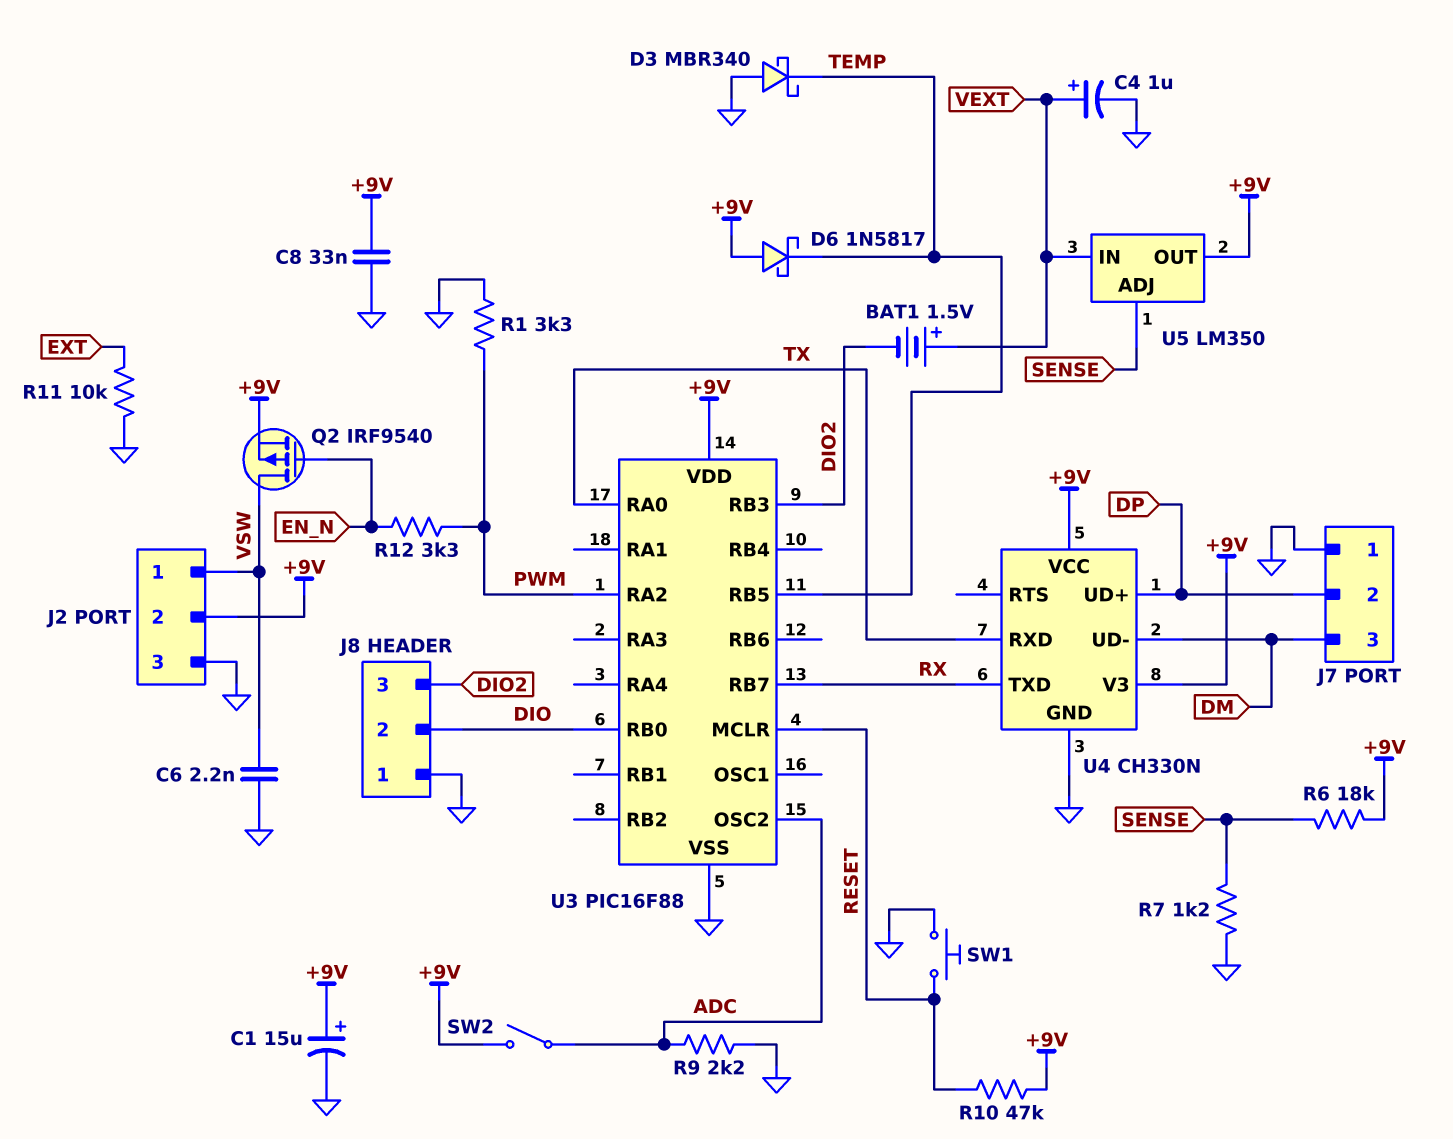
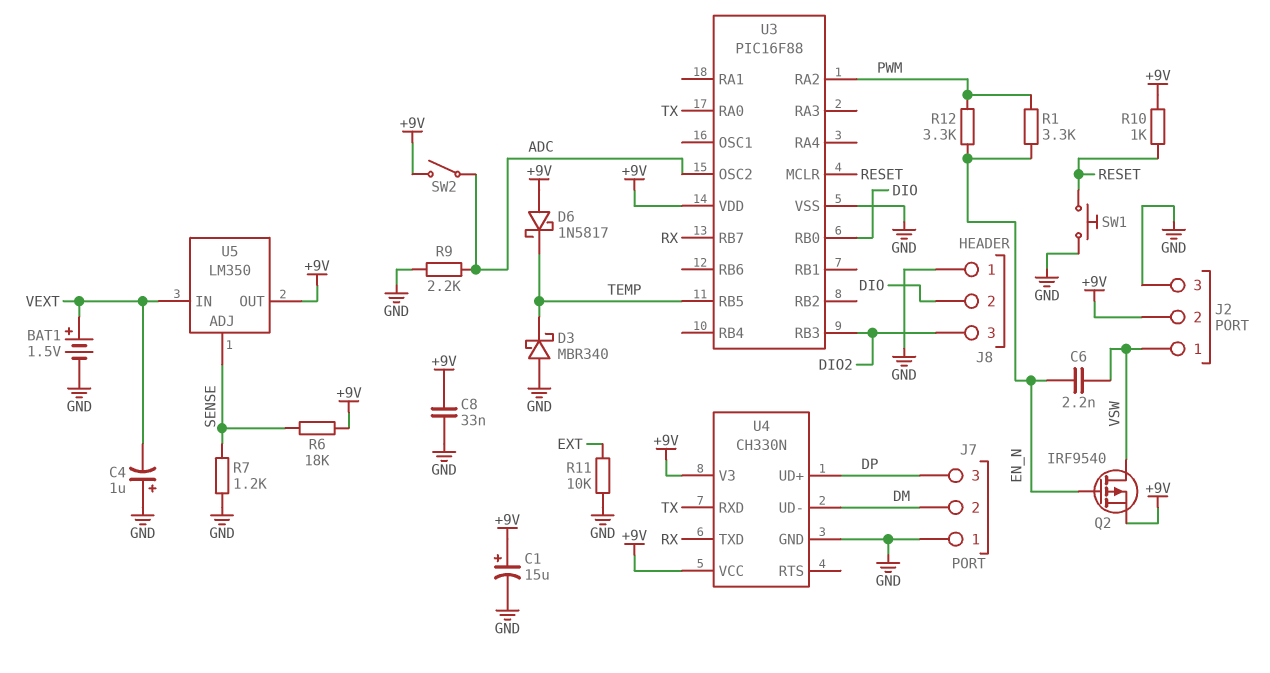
BAT1: 1.5V (plus VEXT, minus DIO2) -> 1.5V (plus VEXT, minus GND)
C4: 1uF (plus VEXT, minus GND) -> 1uF (plus GND, minus VEXT)
C6: 2.2nF (GND, VSW) -> 2.2nF (EN_N, VSW)
J7 pin 2: DP -> DM
J7 pin 3: DM -> DP
R1: 3.3k (GND, PWM) -> 3.3k (EN_N, PWM)
R10: 47k (+9V, RESET) -> 1k (+9V, RESET)

